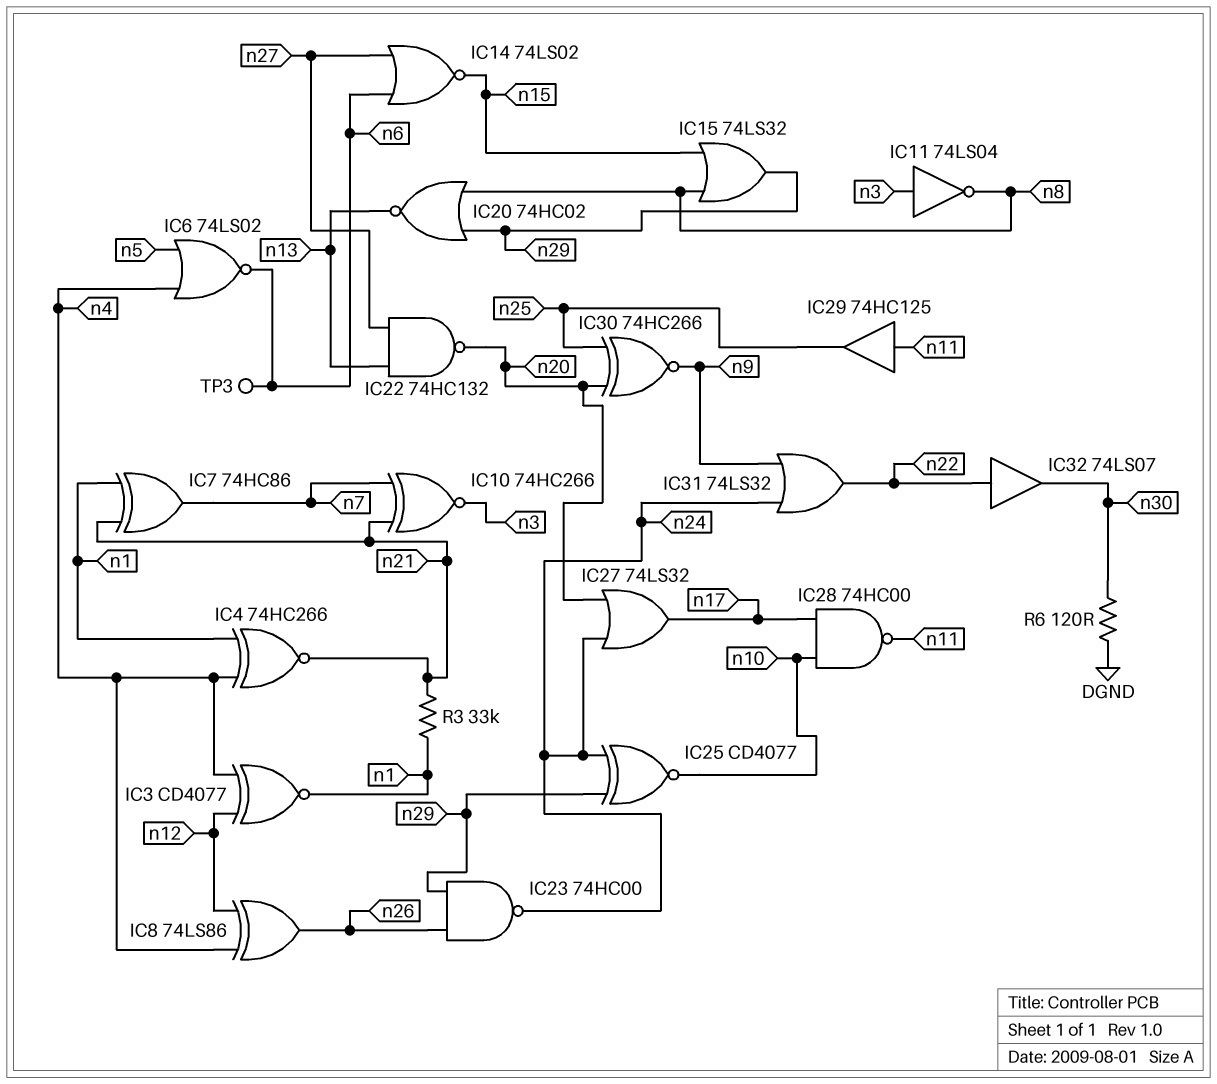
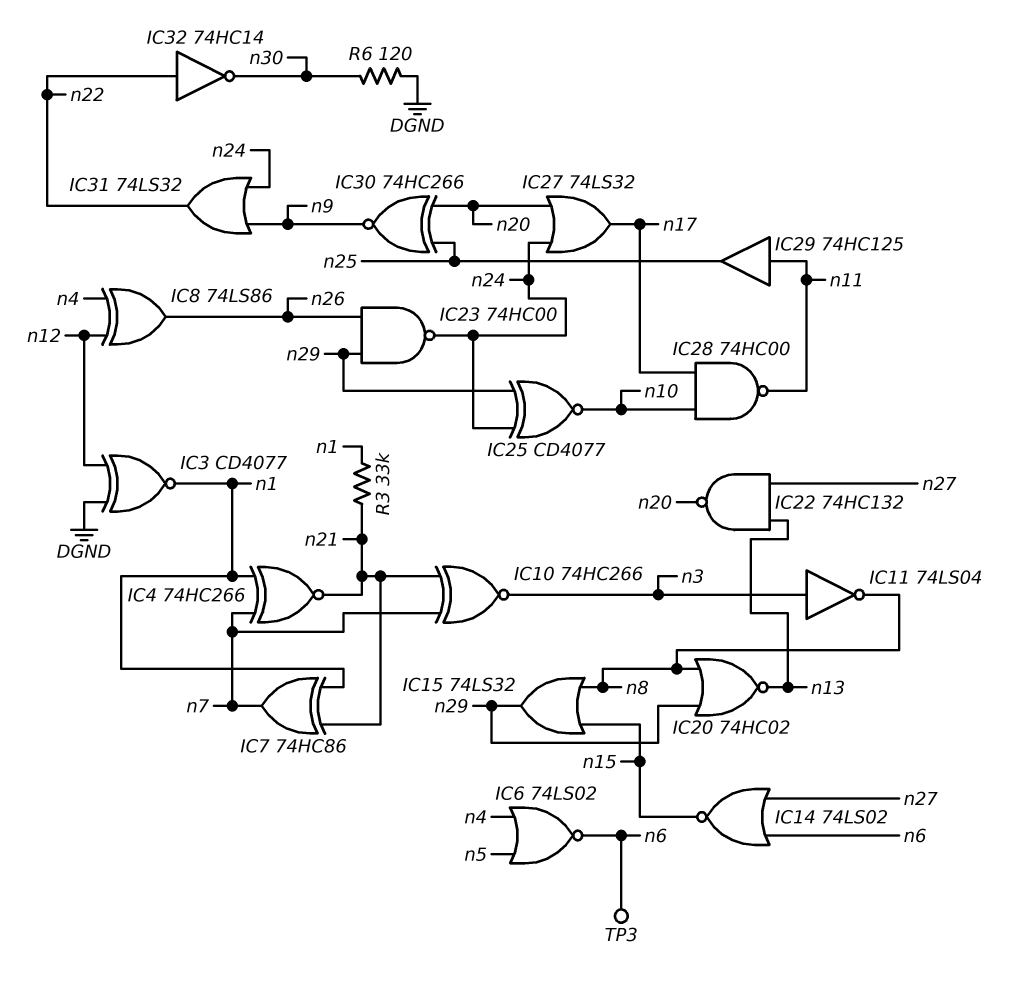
IC3: XNOR CD4077 (in n4, in n12, out n1) -> XNOR CD4077 (in DGND, in n12, out n1)
IC4: XNOR 74HC266 (in n1, in n4, out n21) -> XNOR 74HC266 (in n1, in n7, out n21)
IC32: buffer 74LS07 (in n22, out n30) -> NOT 74HC14 (in n22, out n30)

